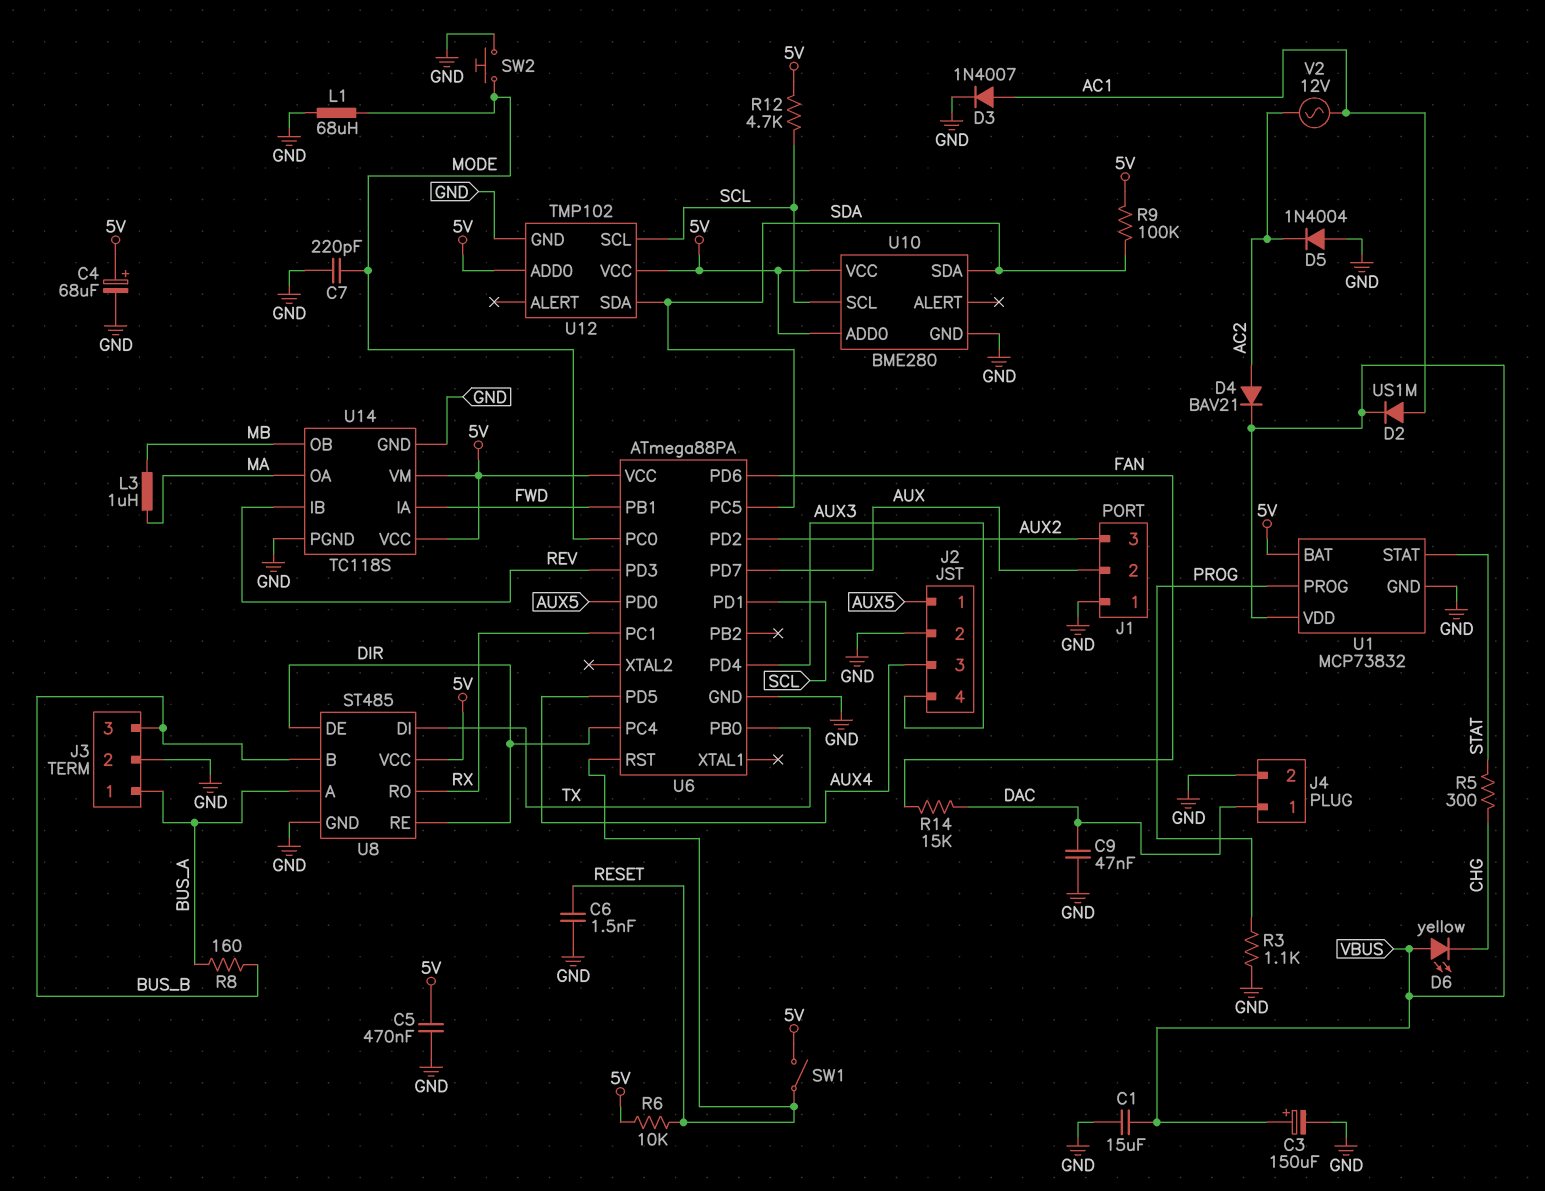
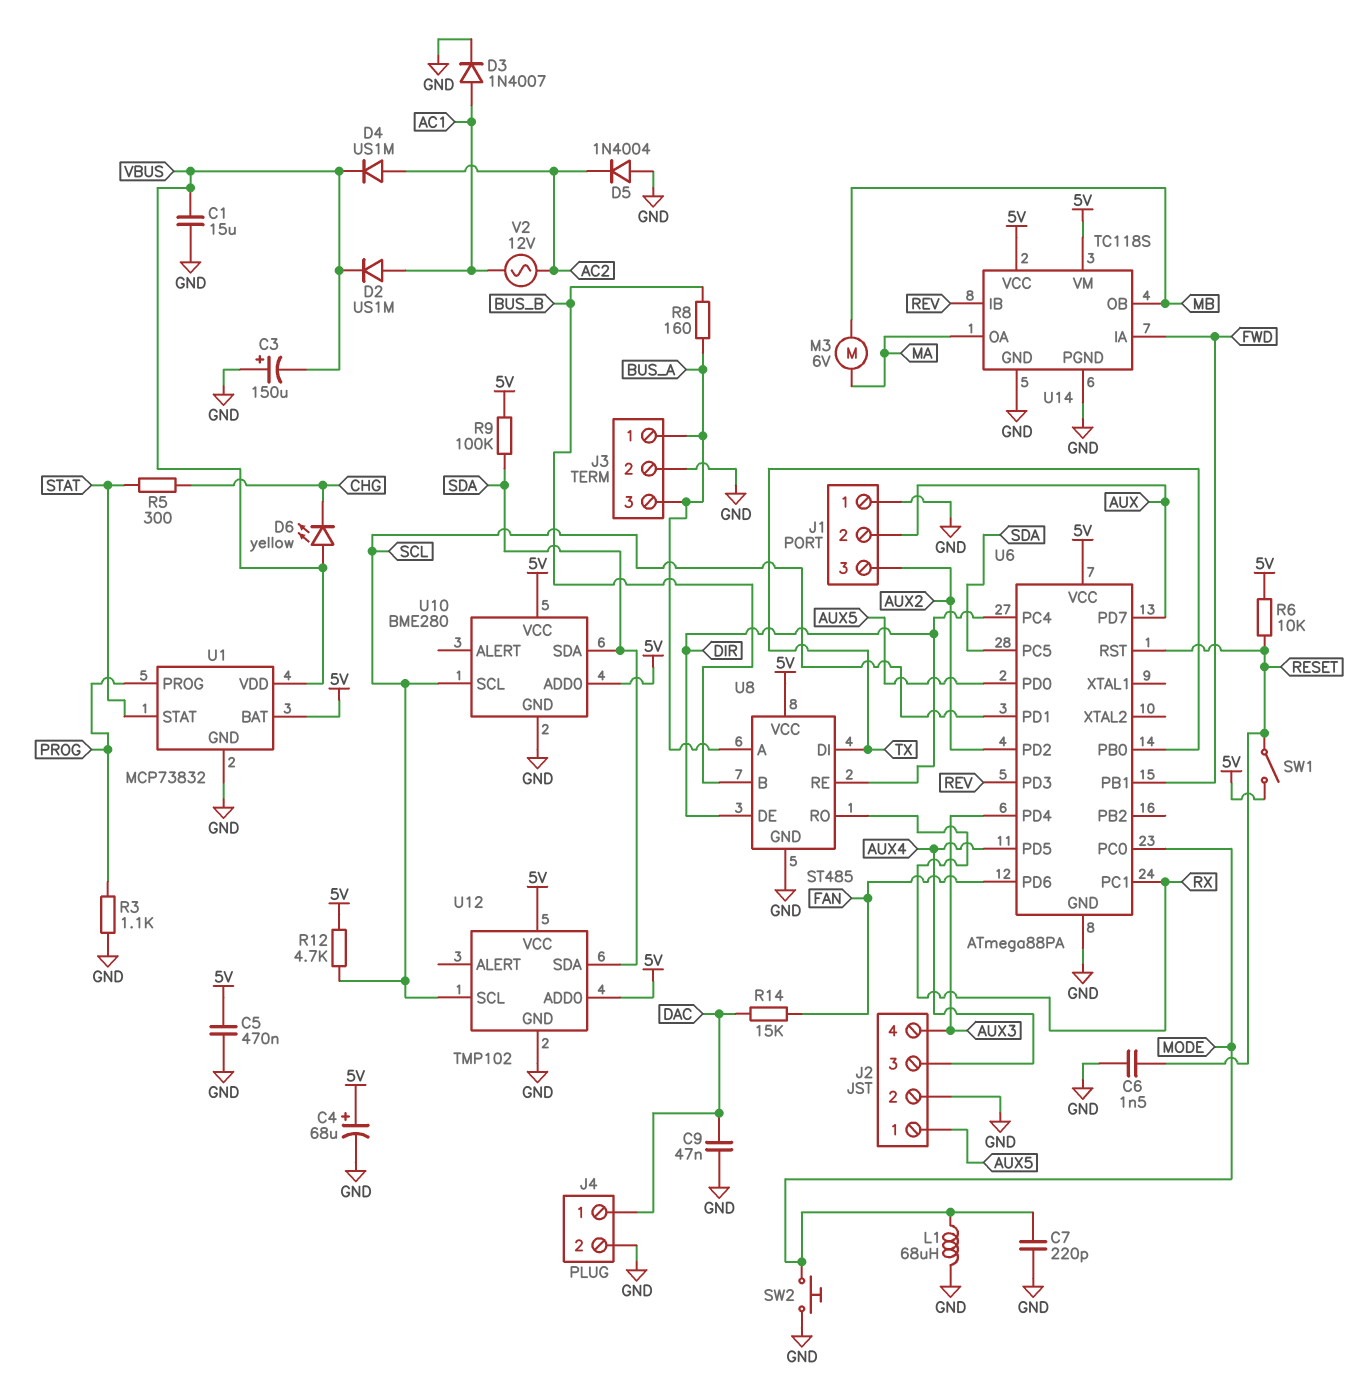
C3: 150uF (plus VBUS, minus GND) -> 150uF (plus GND, minus VBUS)
D4: diode BAV21 (A AC2, K VBUS) -> diode US1M (A AC2, K VBUS)
J3 pin 3: BUS_B -> BUS_A
L3: 1uH (MA, MB) -> none
M3: none -> motor 6V (MA, MB)

